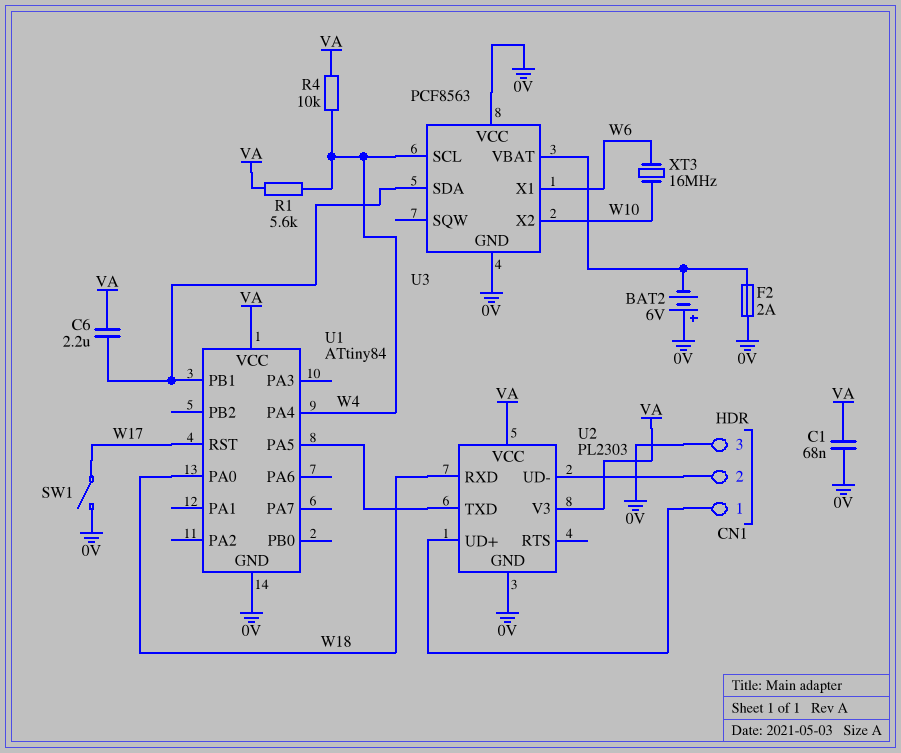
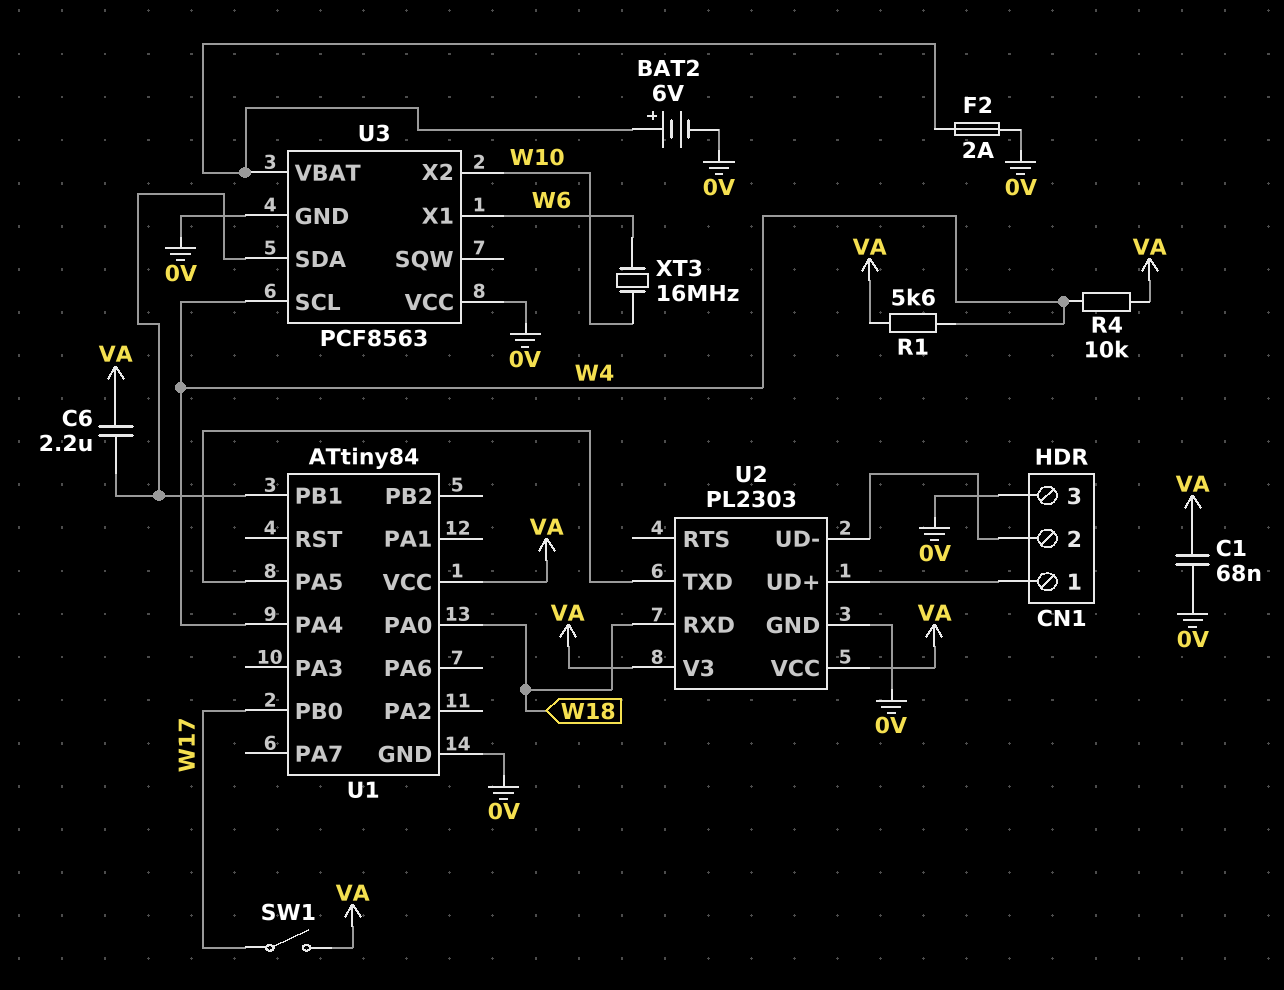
BAT2: 6V (plus 0V, minus U3/VBAT) -> 6V (plus U3/VBAT, minus 0V)
SW1: switch (0V, W17) -> switch (VA, W17)
U1 pin PB0: none -> W17
U1 pin RST: W17 -> none

